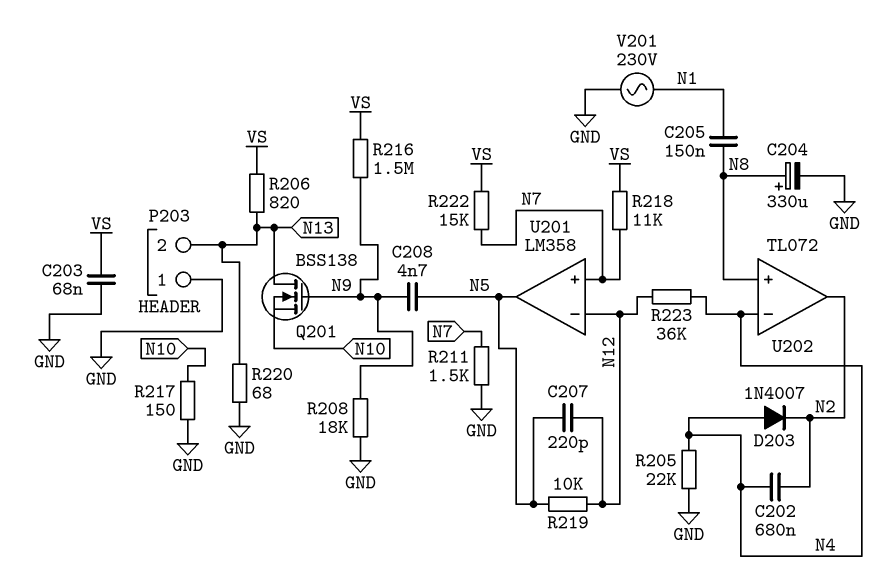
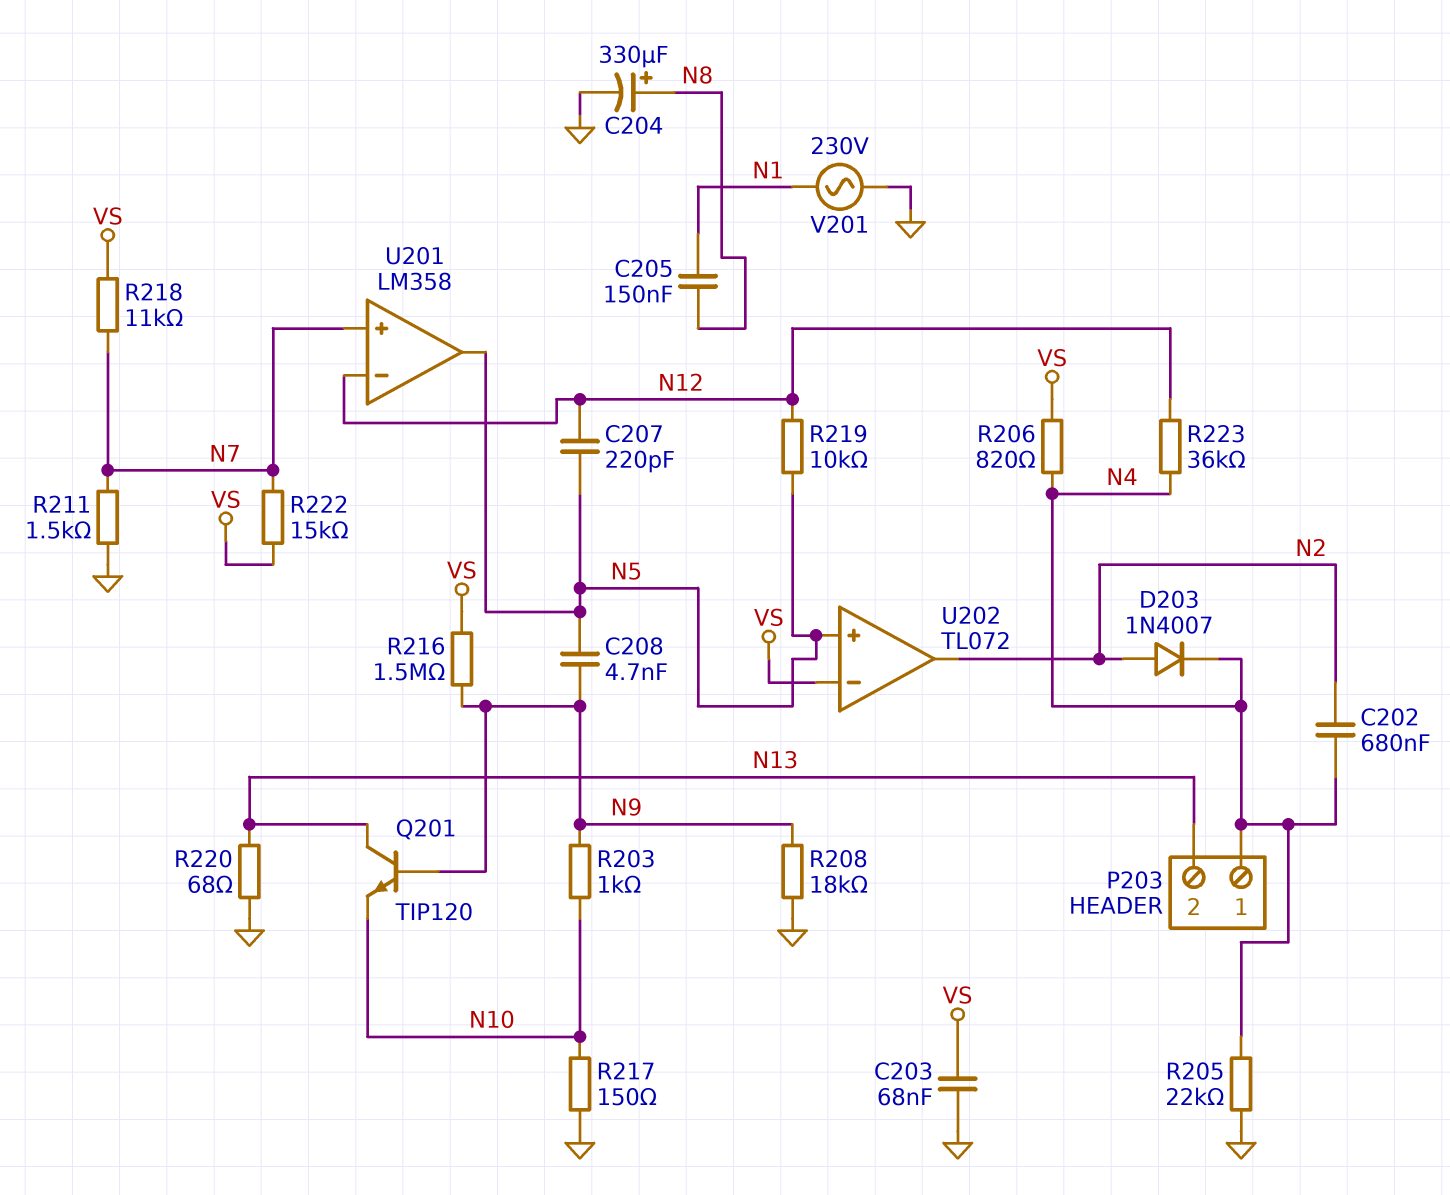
D203: diode 1N4007 (A N4, K N2) -> diode 1N4007 (A N2, K N4)
P203 pin 1: GND -> N4
Q201: NMOS BSS138 (G N9, D N13, S N10) -> NPN TIP120 (B N9, C N13, E N10)
R203: none -> 1k (N9, N10)
R206: 820 (N13, VS) -> 820 (N4, VS)
U202 pin in+: N8 -> N5
U202 pin in-: N4 -> VS

